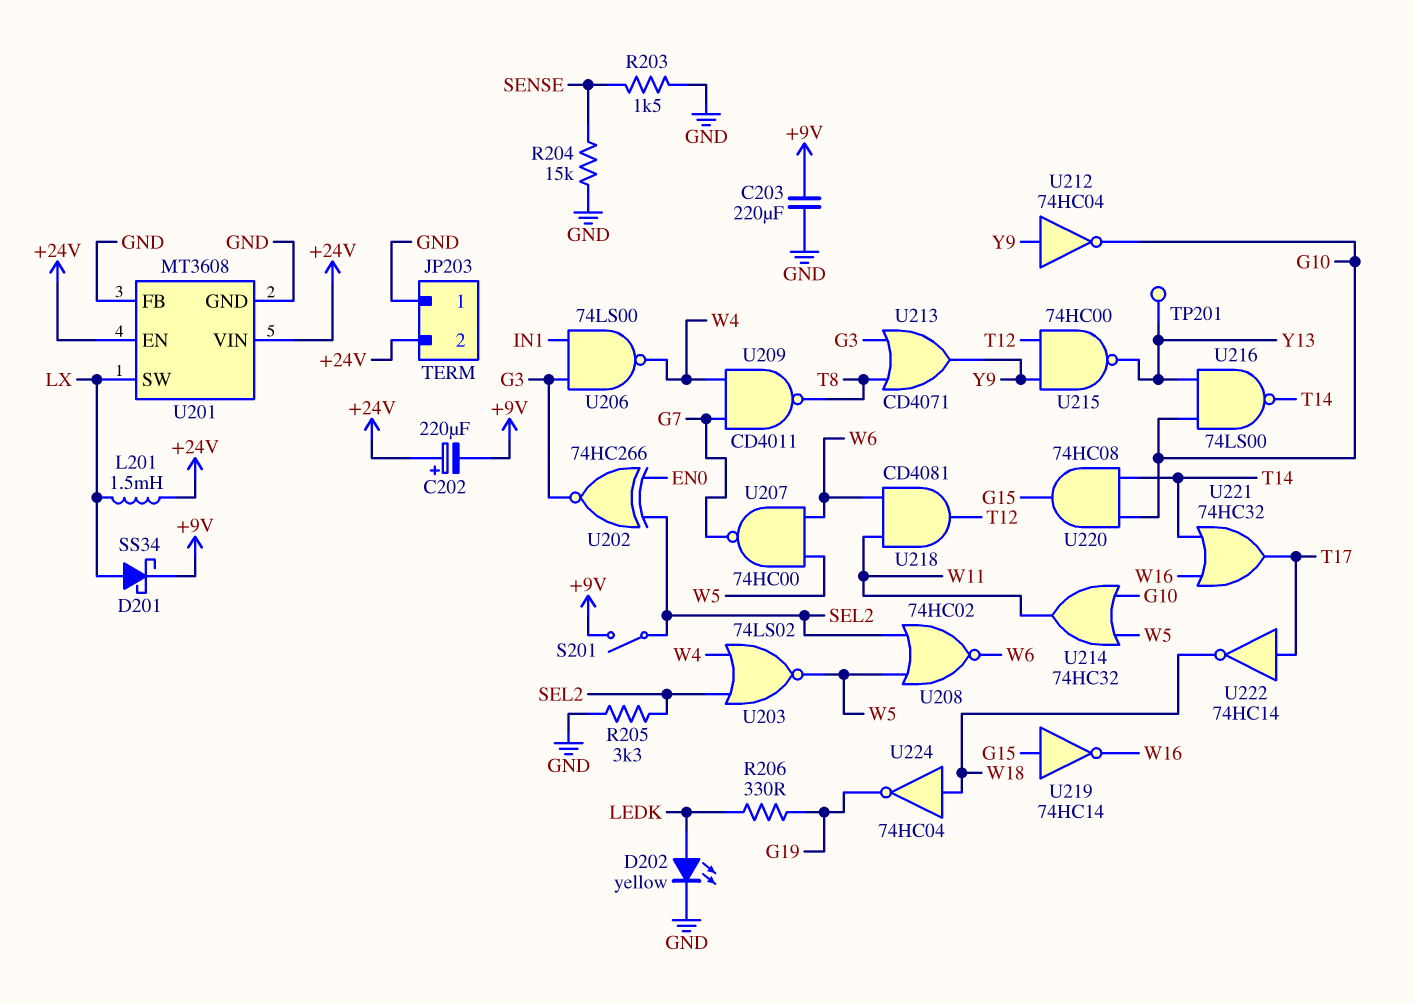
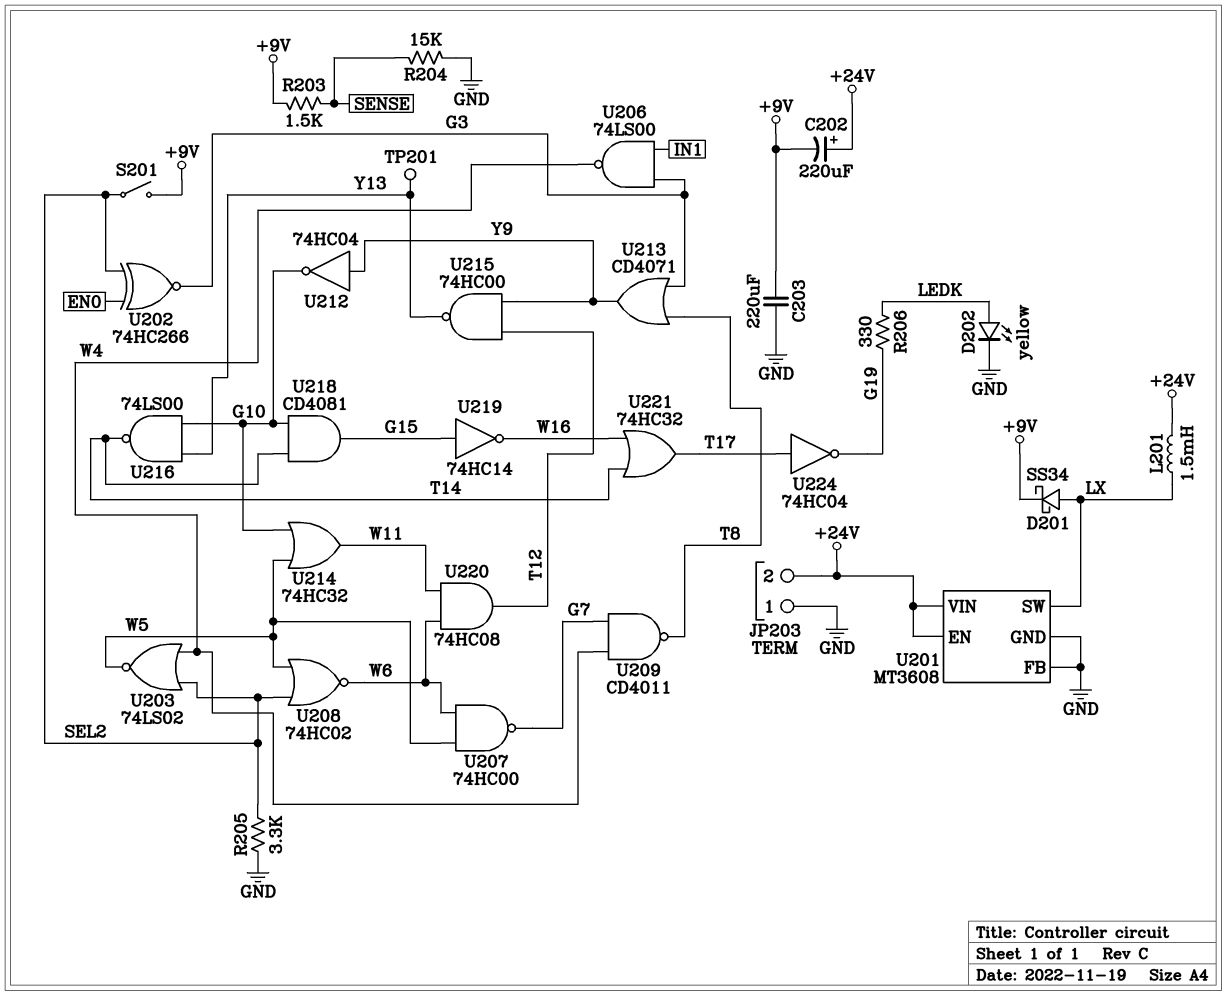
R203: 1.5k (GND, SENSE) -> 1.5k (+9V, SENSE)
U218: AND CD4081 (in W6, in W11, out T12) -> AND CD4081 (in G10, in T14, out G15)
U220: AND 74HC08 (in G10, in T14, out G15) -> AND 74HC08 (in W6, in W11, out T12)
U222: NOT 74HC14 (in T17, out W18) -> none
U224: NOT 74HC04 (in W18, out G19) -> NOT 74HC04 (in T17, out G19)

